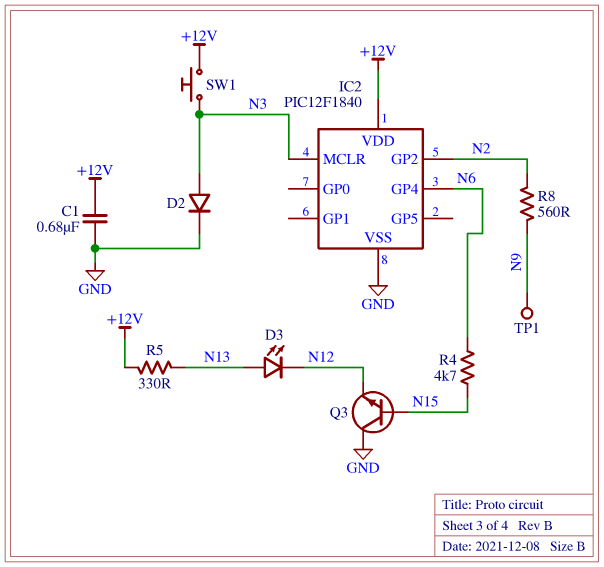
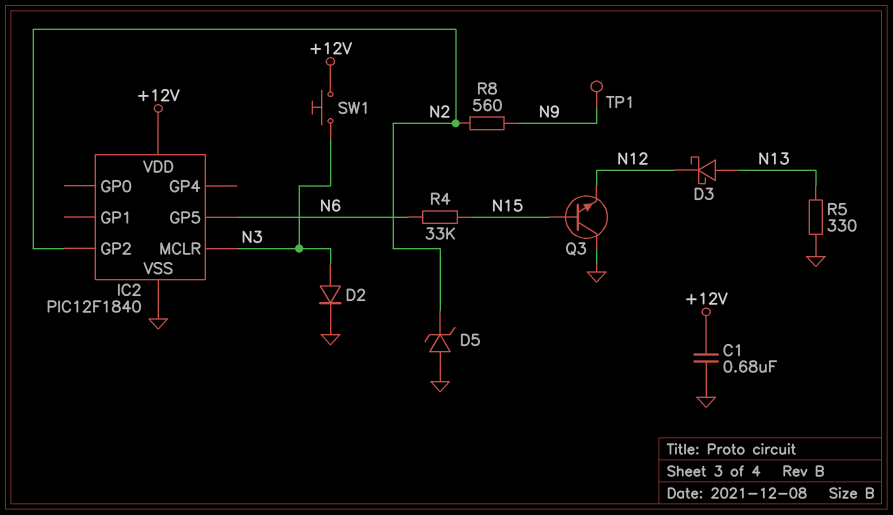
D3: LED (A N13, K N12) -> schottky (A N13, K N12)
D5: none -> zener (A GND, K N2)
IC2 pin GP4: N6 -> none
IC2 pin GP5: none -> N6
R4: 4.7k (N6, N15) -> 33k (N6, N15)
R5: 330 (+12V, N13) -> 330 (GND, N13)

